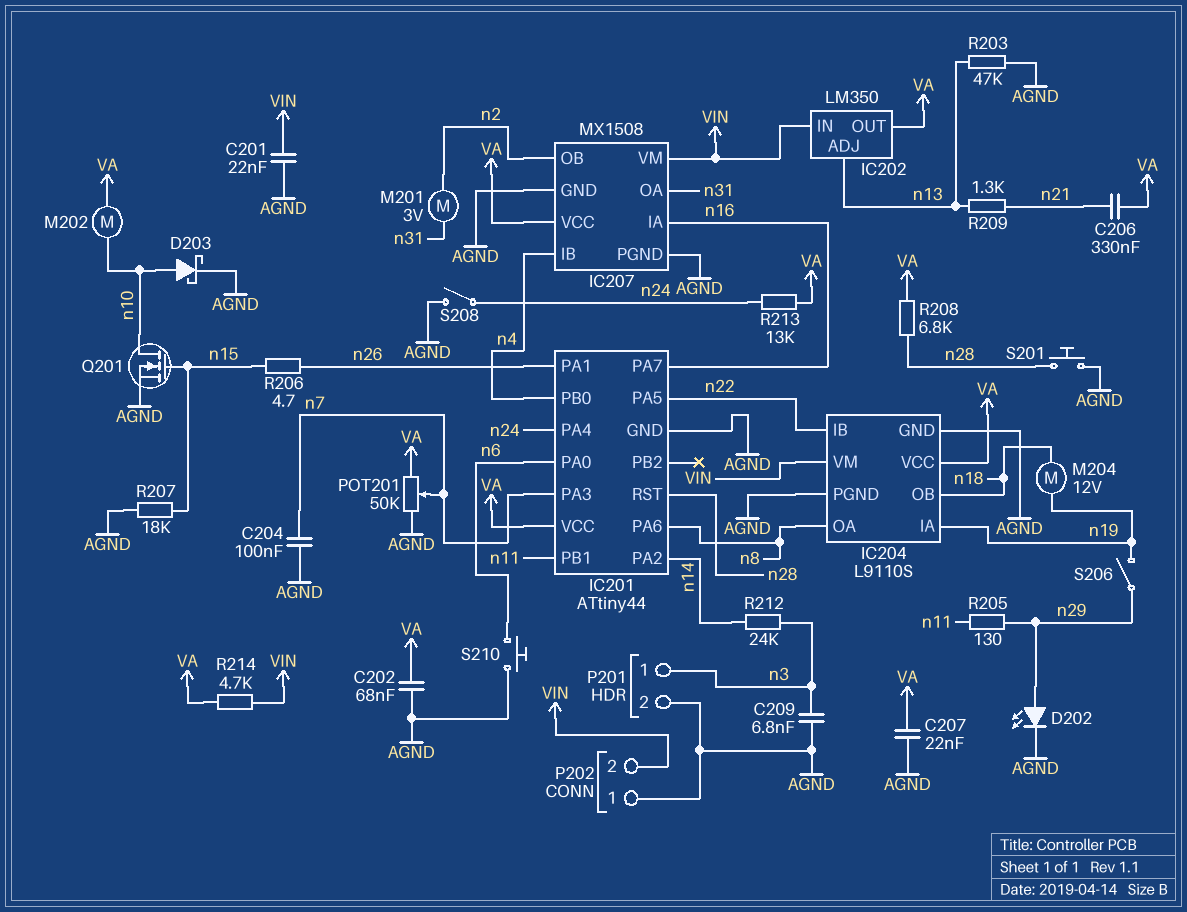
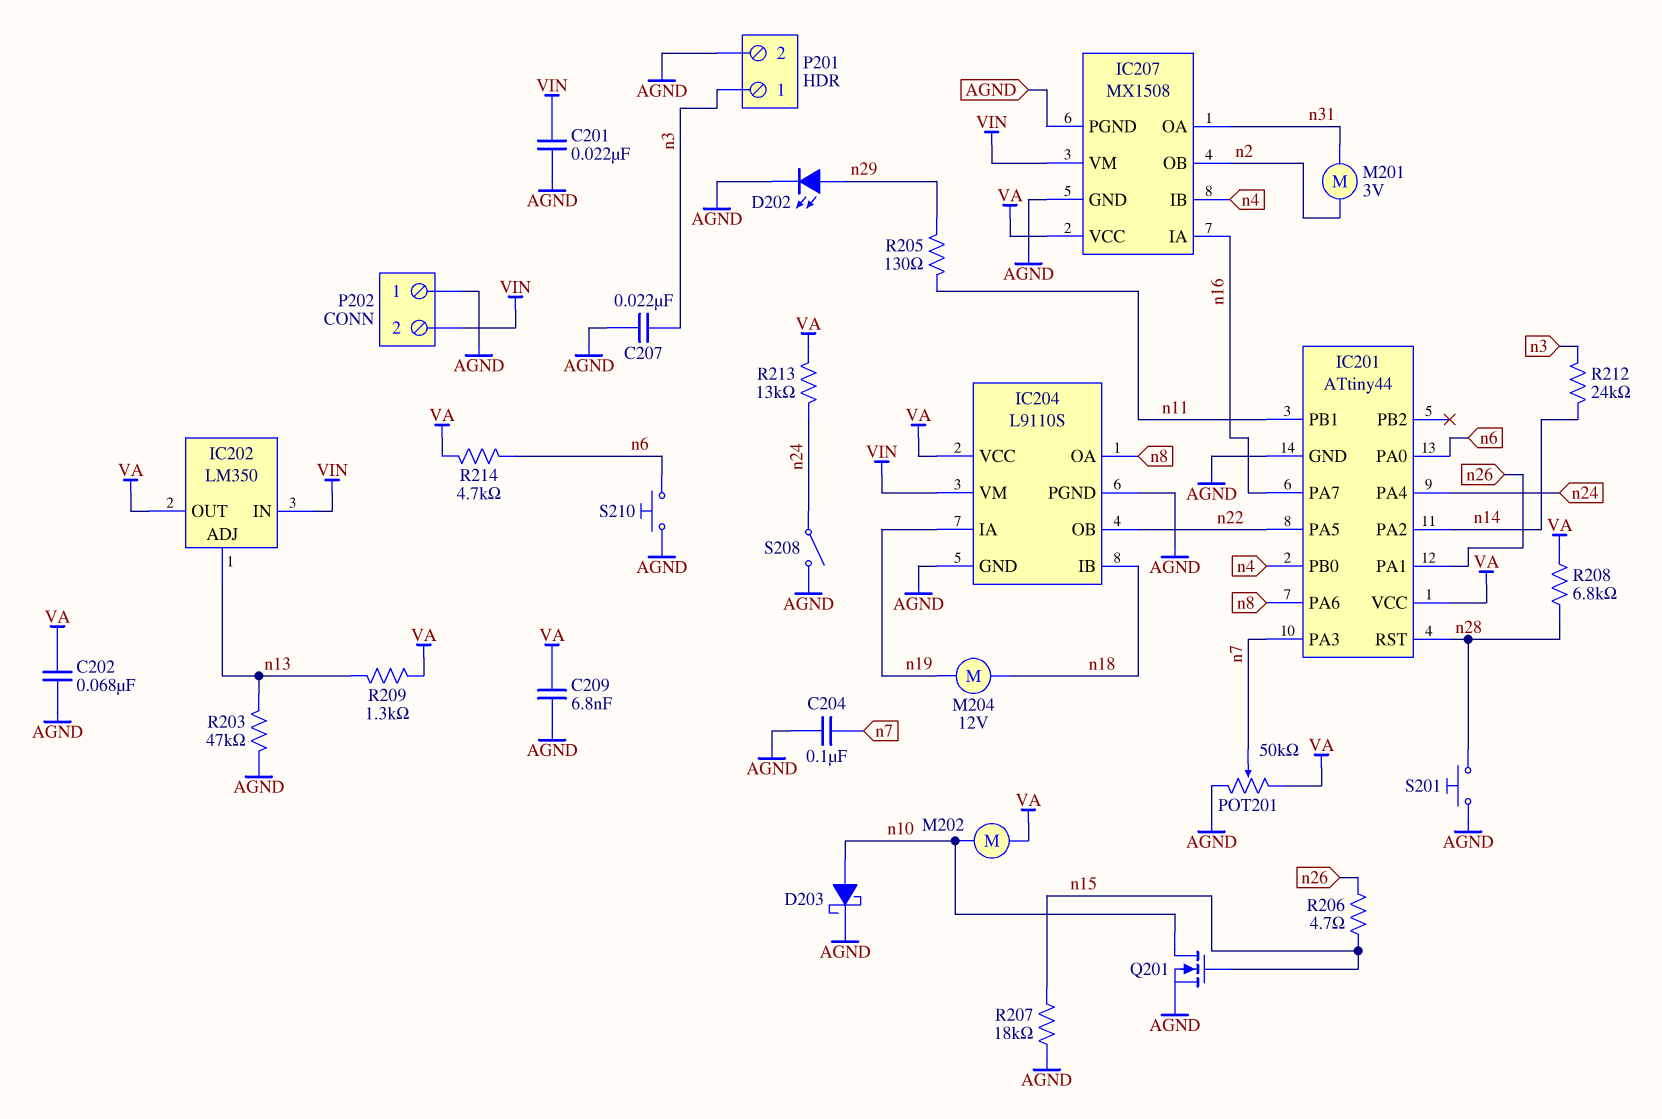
C206: 330nF (VA, n21) -> none
C207: 22nF (AGND, VA) -> 22nF (AGND, n3)
C209: 6.8nF (AGND, n3) -> 6.8nF (AGND, VA)
IC204 pin IB: n22 -> n18
IC204 pin OB: n18 -> n22
R209: 1.3k (n13, n21) -> 1.3k (VA, n13)
R214: 4.7k (VA, VIN) -> 4.7k (VA, n6)
S206: switch (n19, n29) -> none

